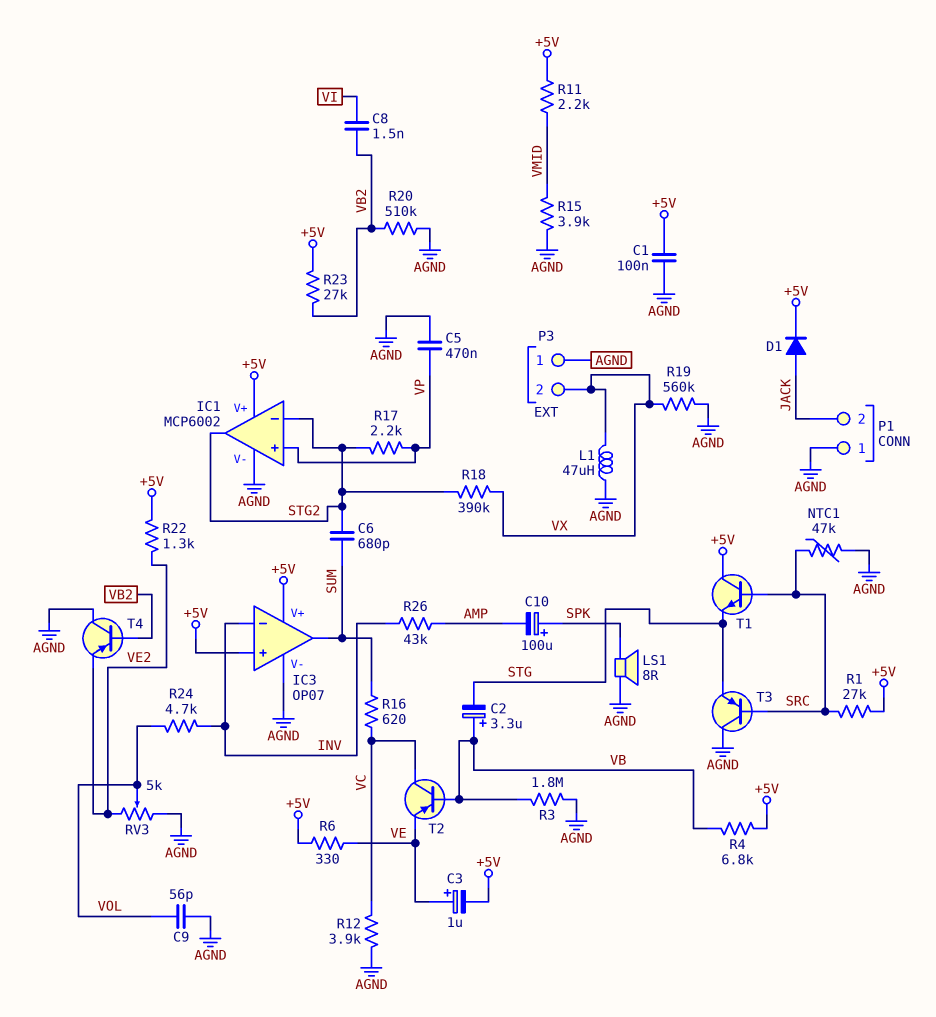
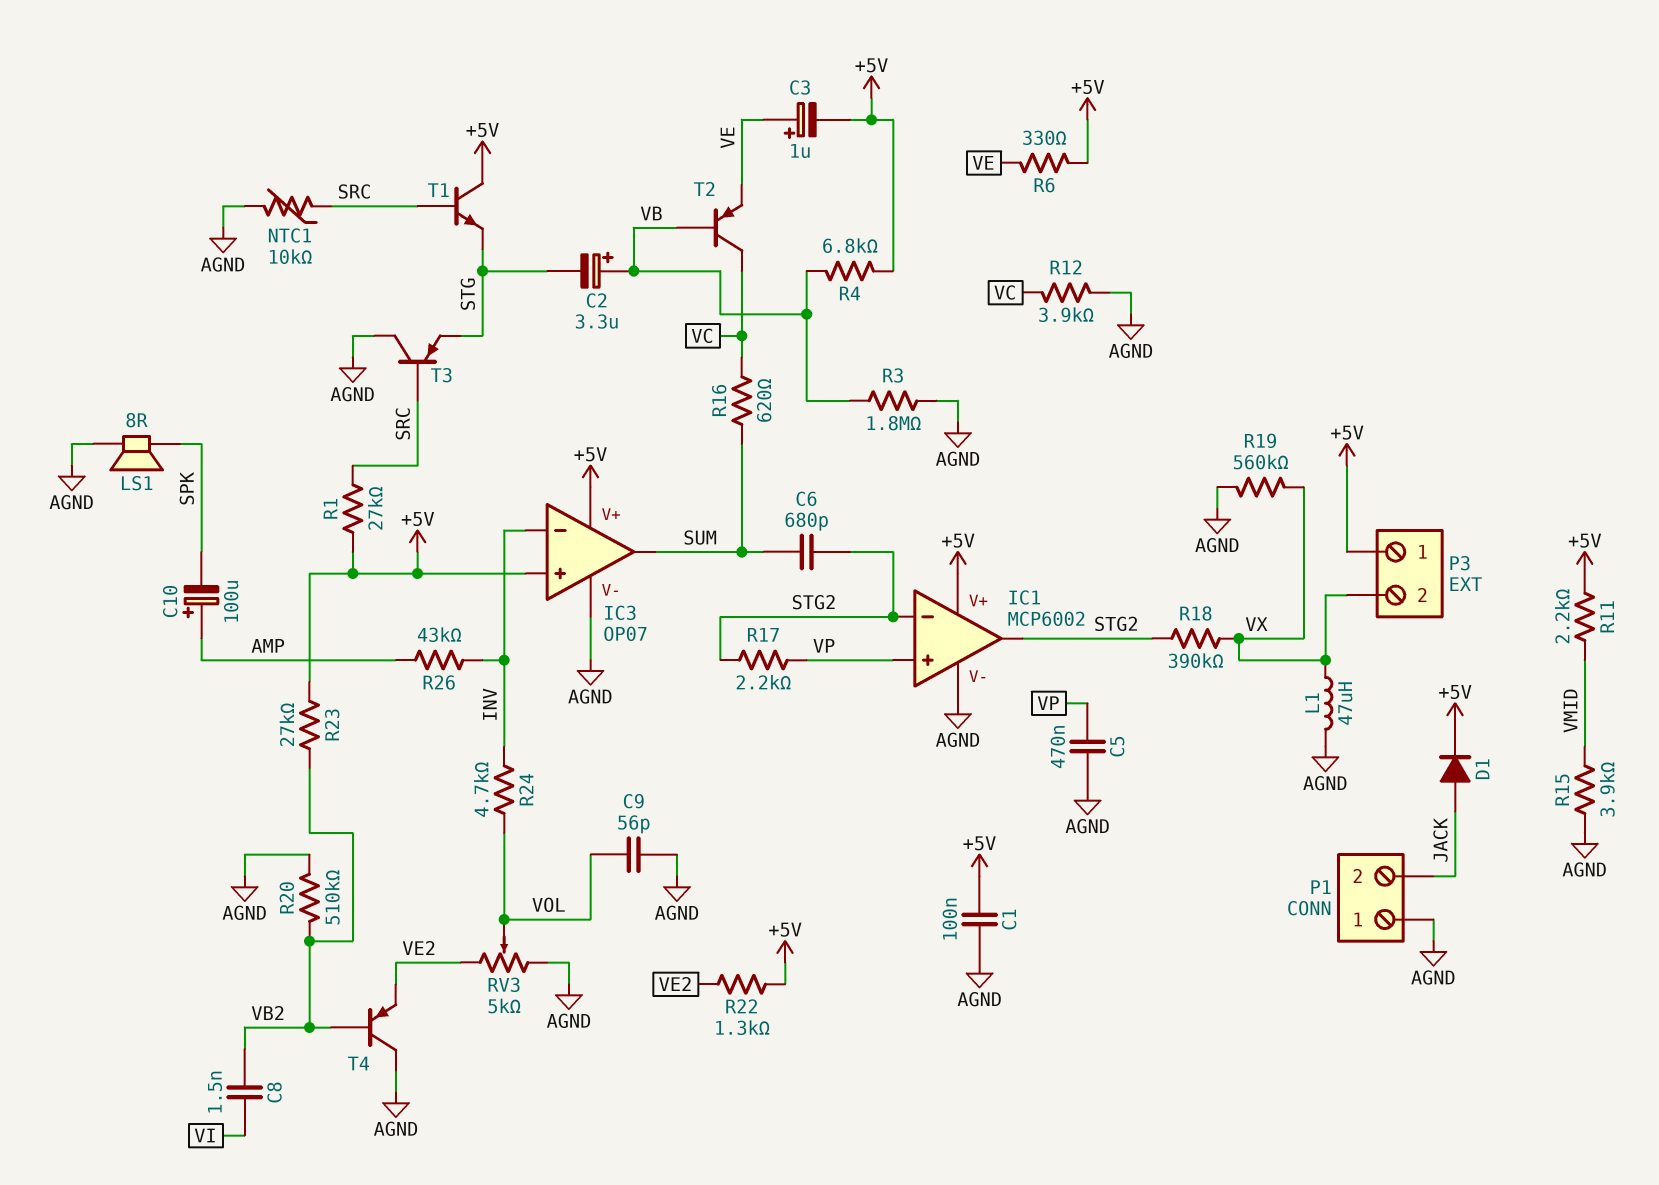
C10: 100uF (plus SPK, minus AMP) -> 100uF (plus AMP, minus SPK)
NTC1: 47k (AGND, SRC) -> 10k (AGND, SRC)
P3 pin 1: AGND -> +5V

